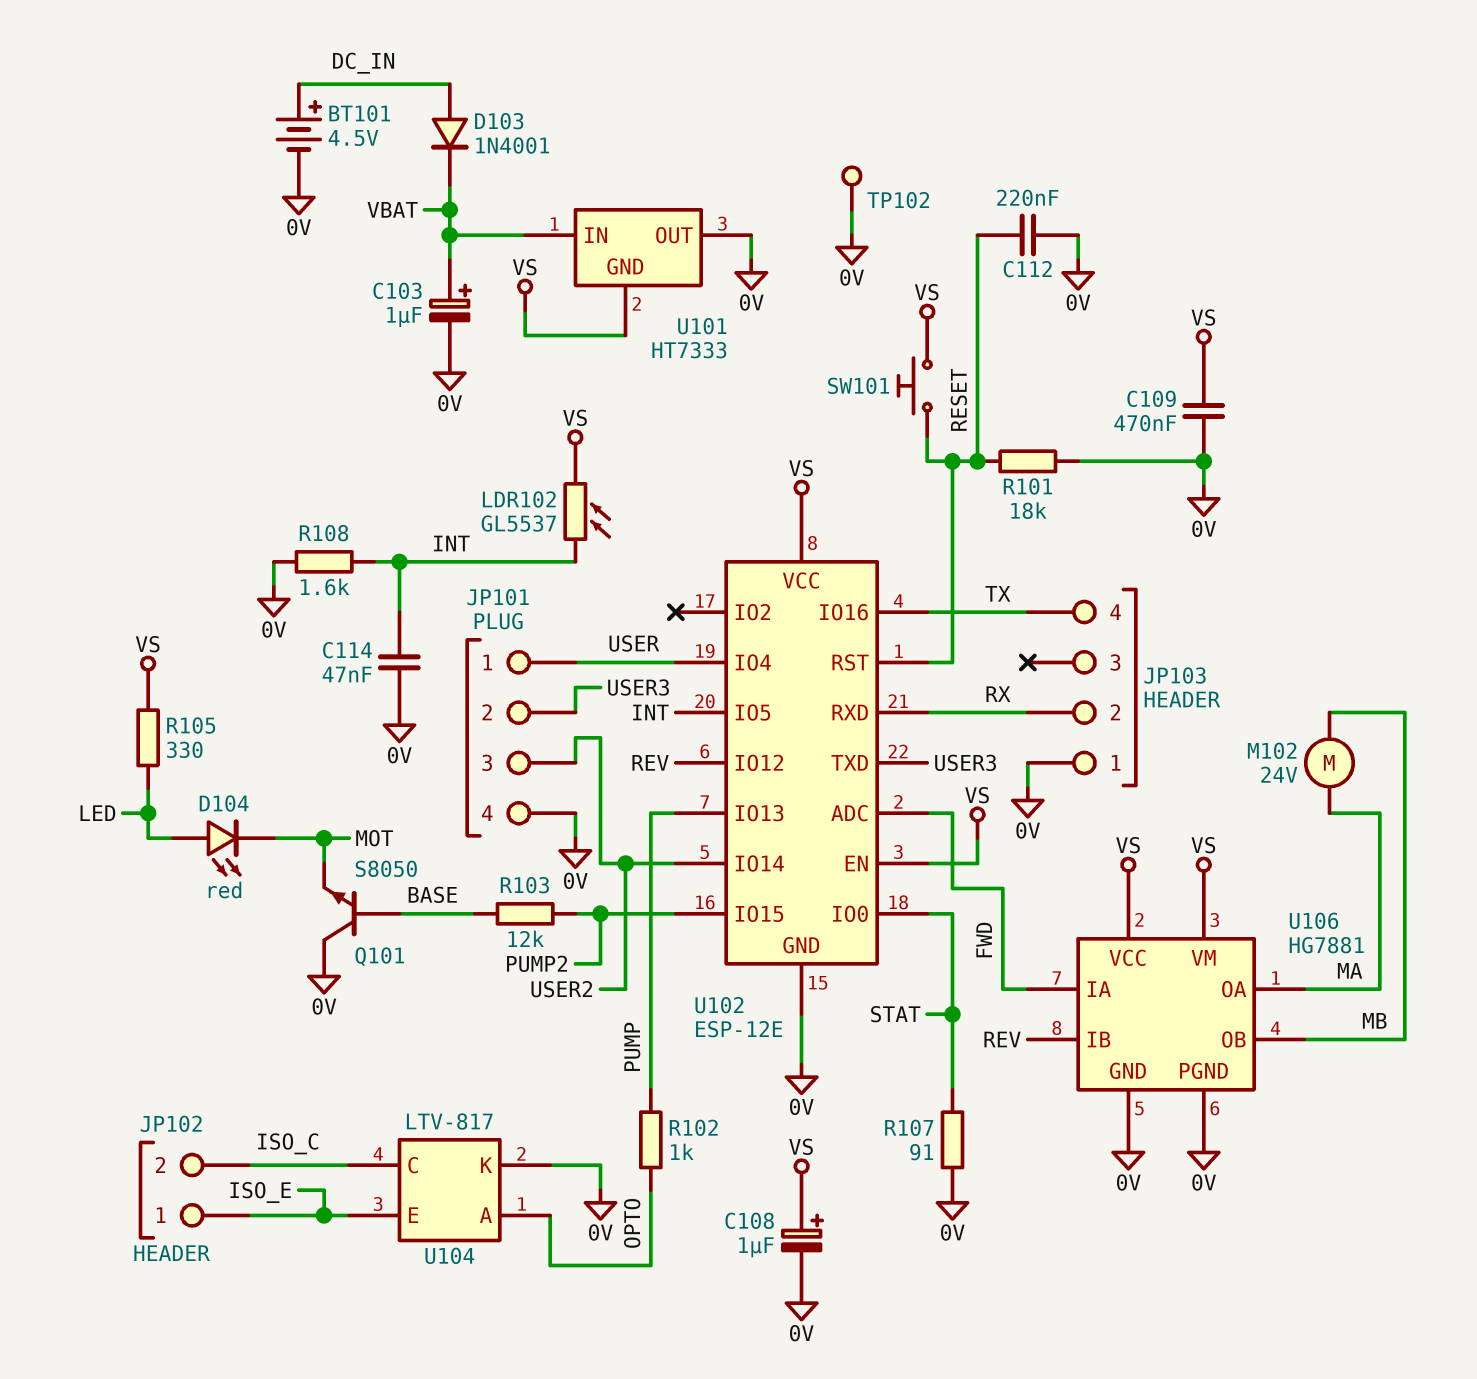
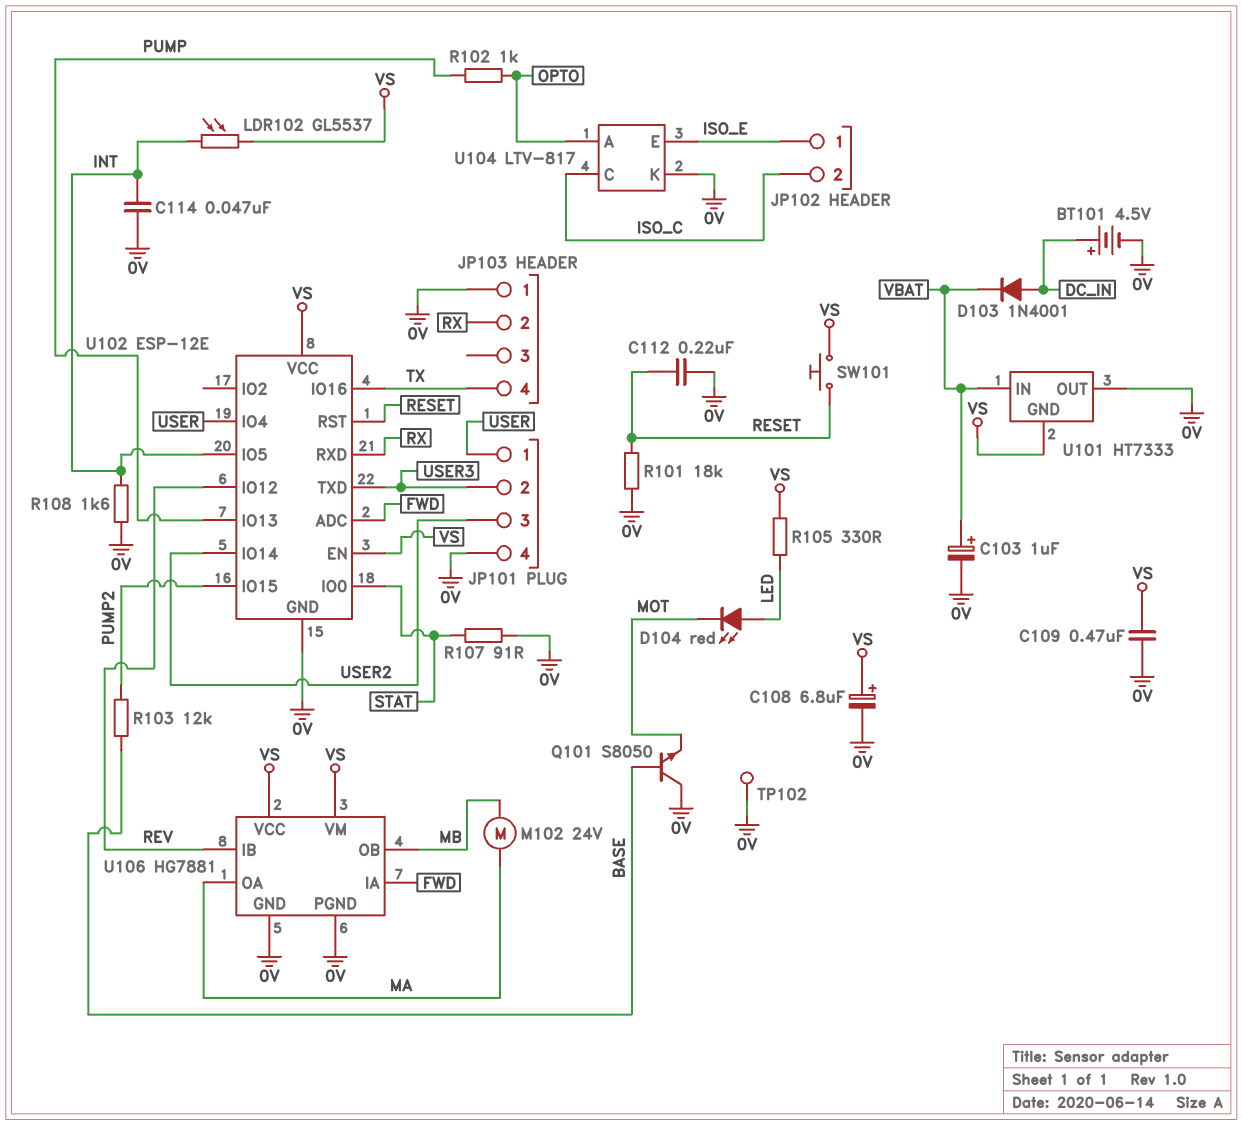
C108: 1uF (plus VS, minus 0V) -> 6.8uF (plus VS, minus 0V)

